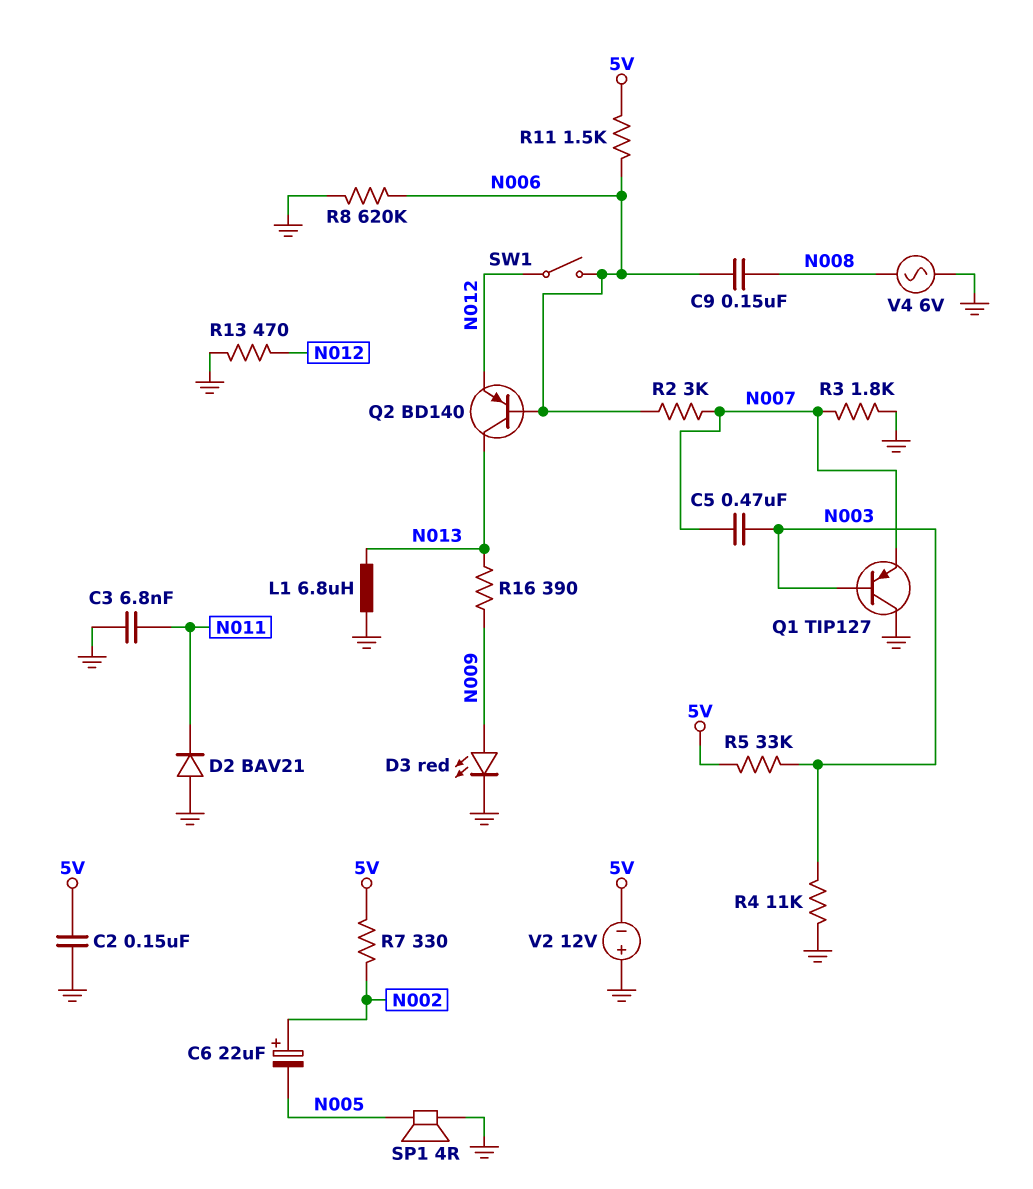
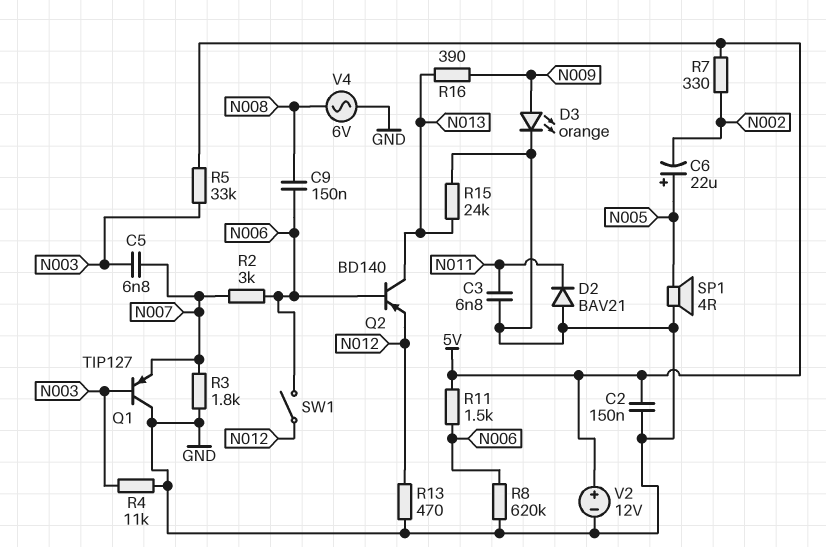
C5: 470nF (N003, N007) -> 6.8nF (N003, N007)
C6: 22uF (plus N002, minus N005) -> 22uF (plus N005, minus N002)
D3: LED red (A N009, K GND) -> LED orange (A N009, K GND)
L1: 6.8uH (GND, N013) -> none
R15: none -> 24k (GND, N013)
V2: 12V (plus GND, minus 5V) -> 12V (plus 5V, minus GND)

